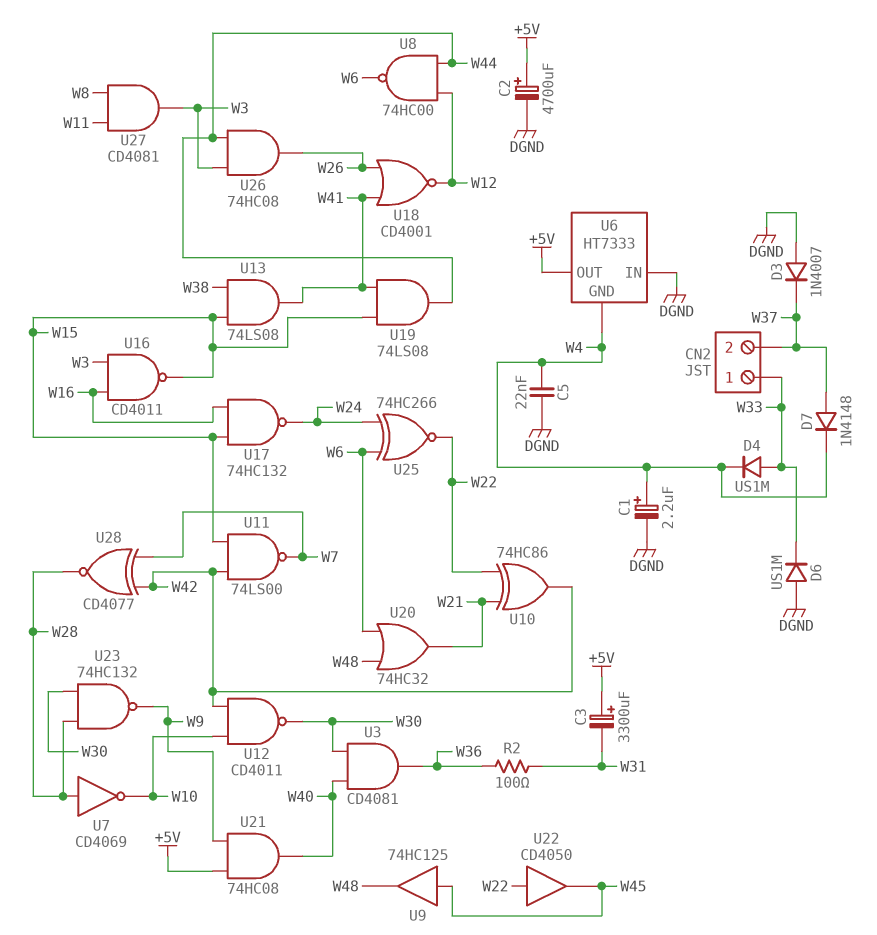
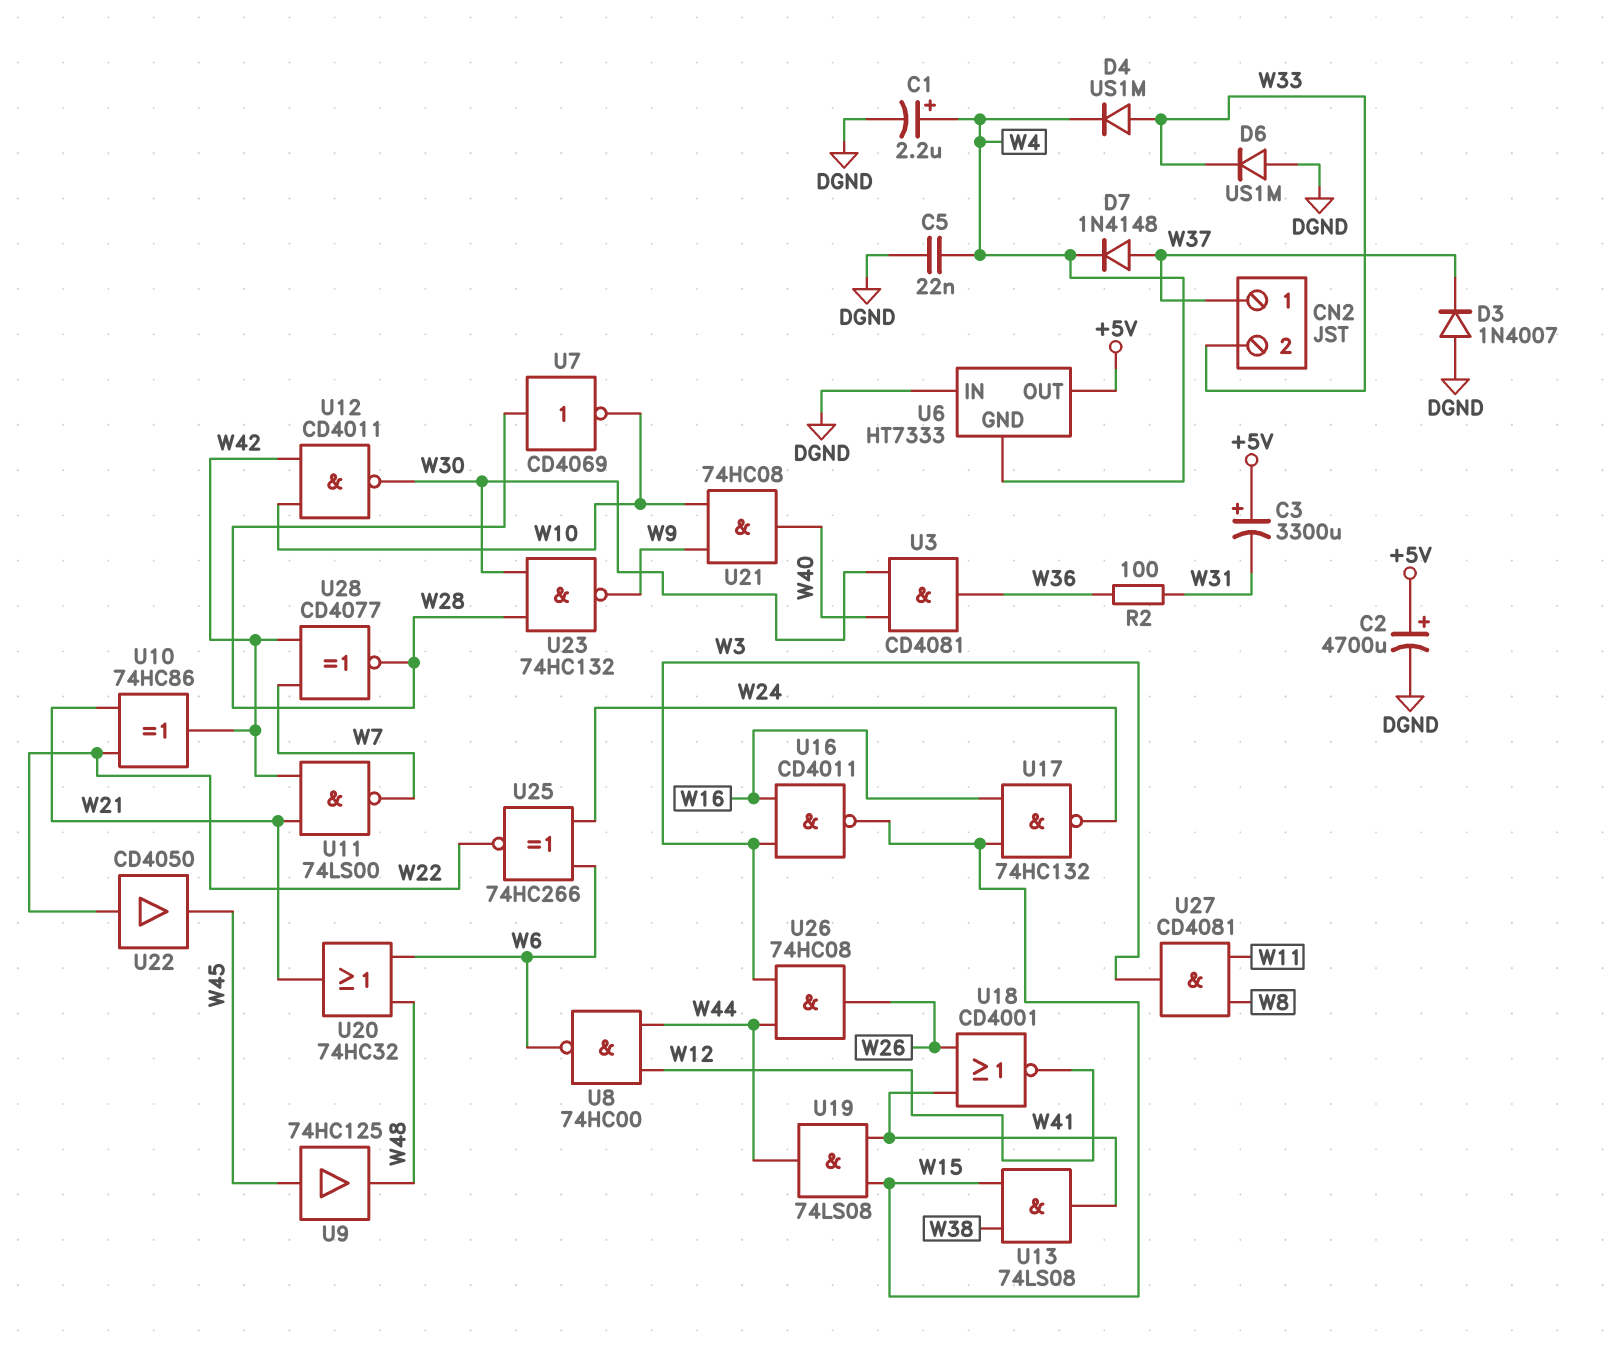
CN2 pin 1: W33 -> W37
CN2 pin 2: W37 -> W33
U11: NAND 74LS00 (in W15, in W42, out W7) -> NAND 74LS00 (in W21, in W42, out W7)
U21: AND 74HC08 (in +5V, in W9, out W40) -> AND 74HC08 (in W9, in W10, out W40)

